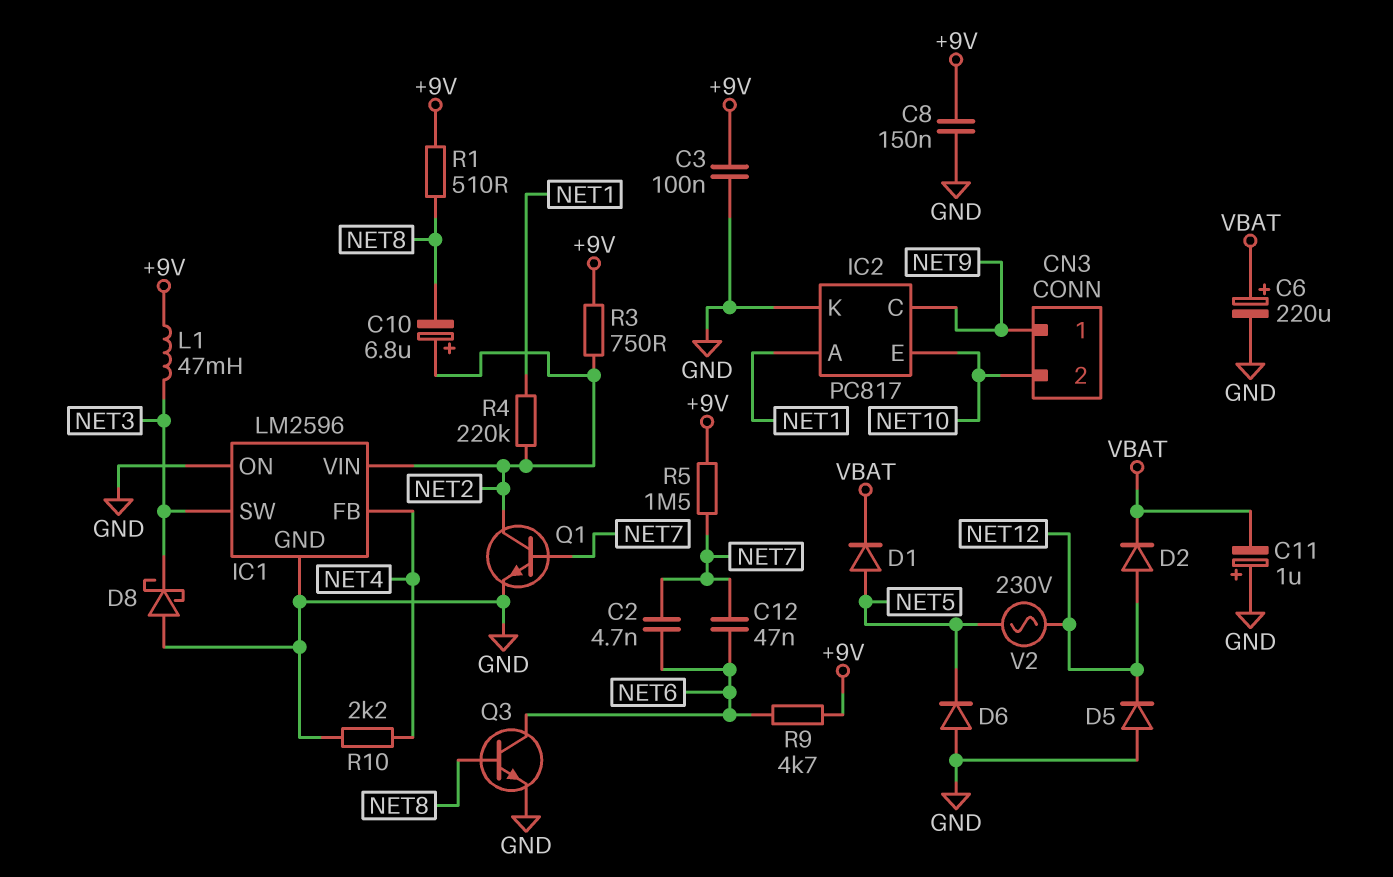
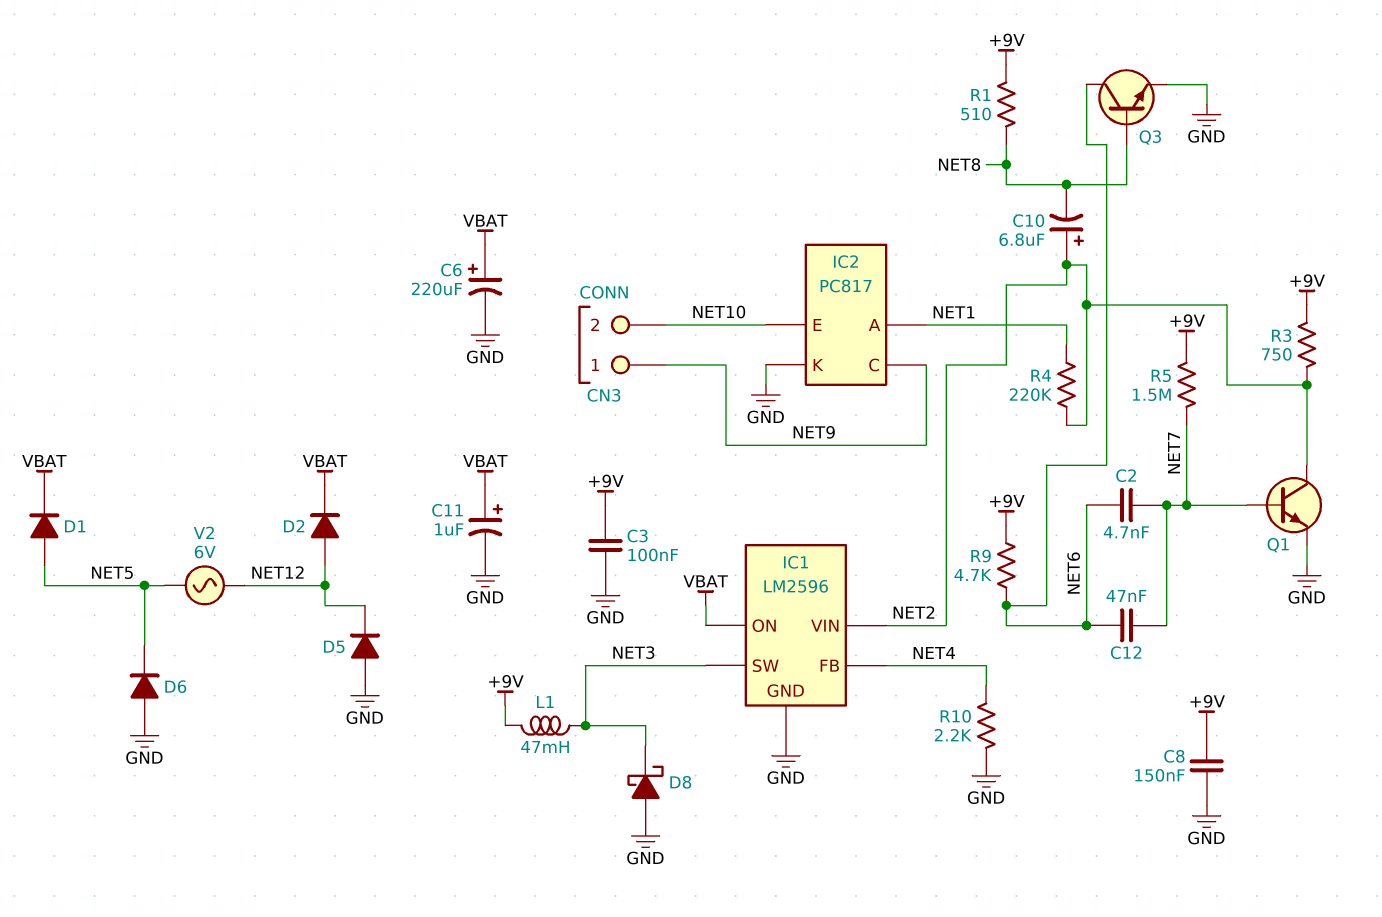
C11: 1uF (plus GND, minus VBAT) -> 1uF (plus VBAT, minus GND)
IC1 pin ON: GND -> VBAT
V2: AC 230V (NET5, NET12) -> AC 6V (NET5, NET12)

